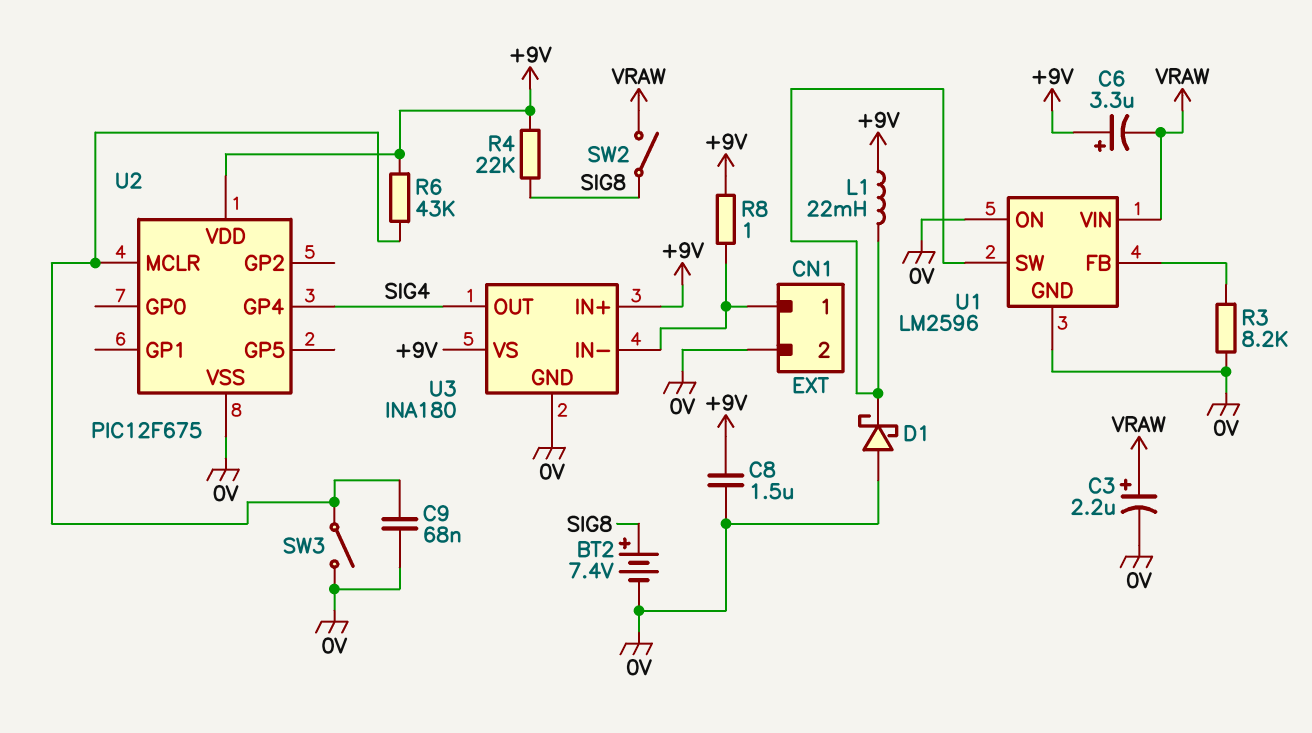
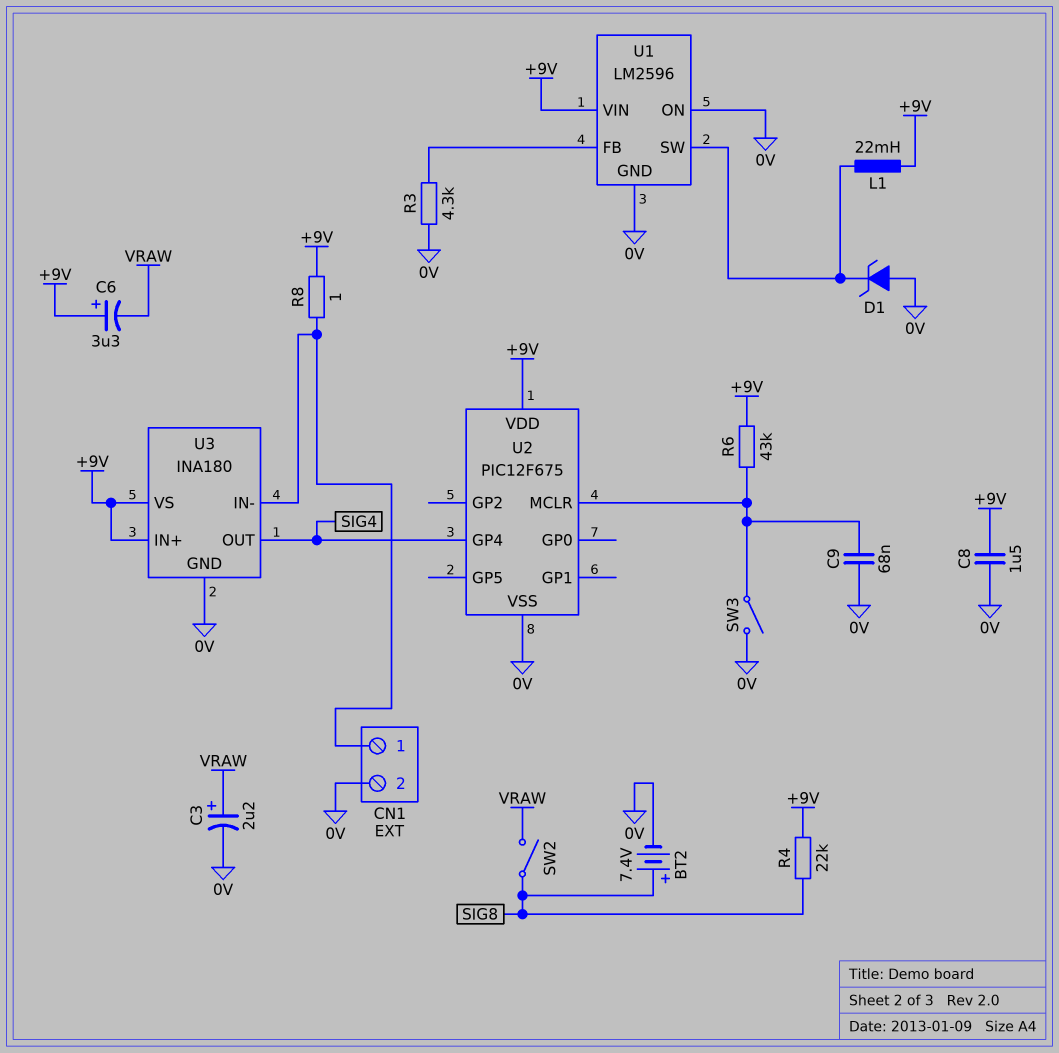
D1: schottky (A 0V, K U1/SW) -> zener (A 0V, K U1/SW)
R3: 8.2k (0V, U1/FB) -> 4.3k (0V, U1/FB)
U1 pin VIN: VRAW -> +9V

